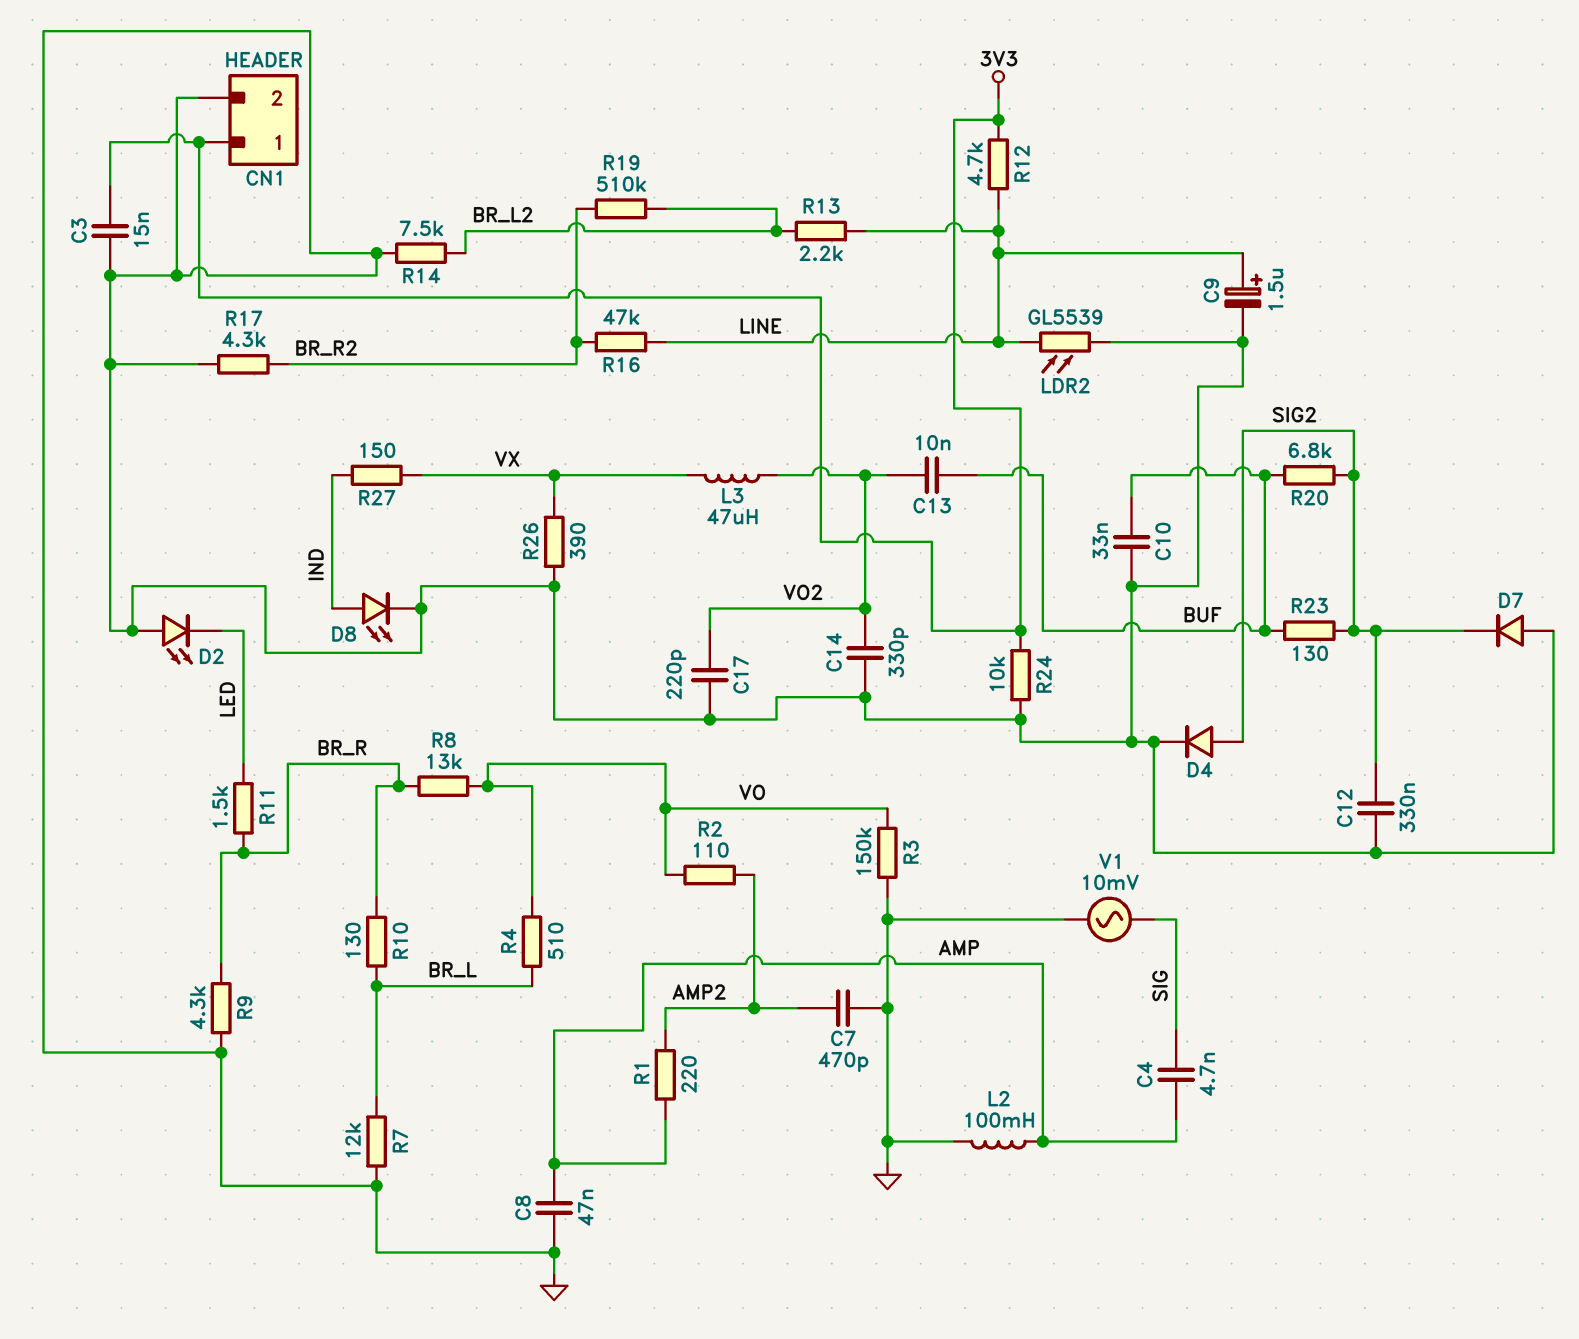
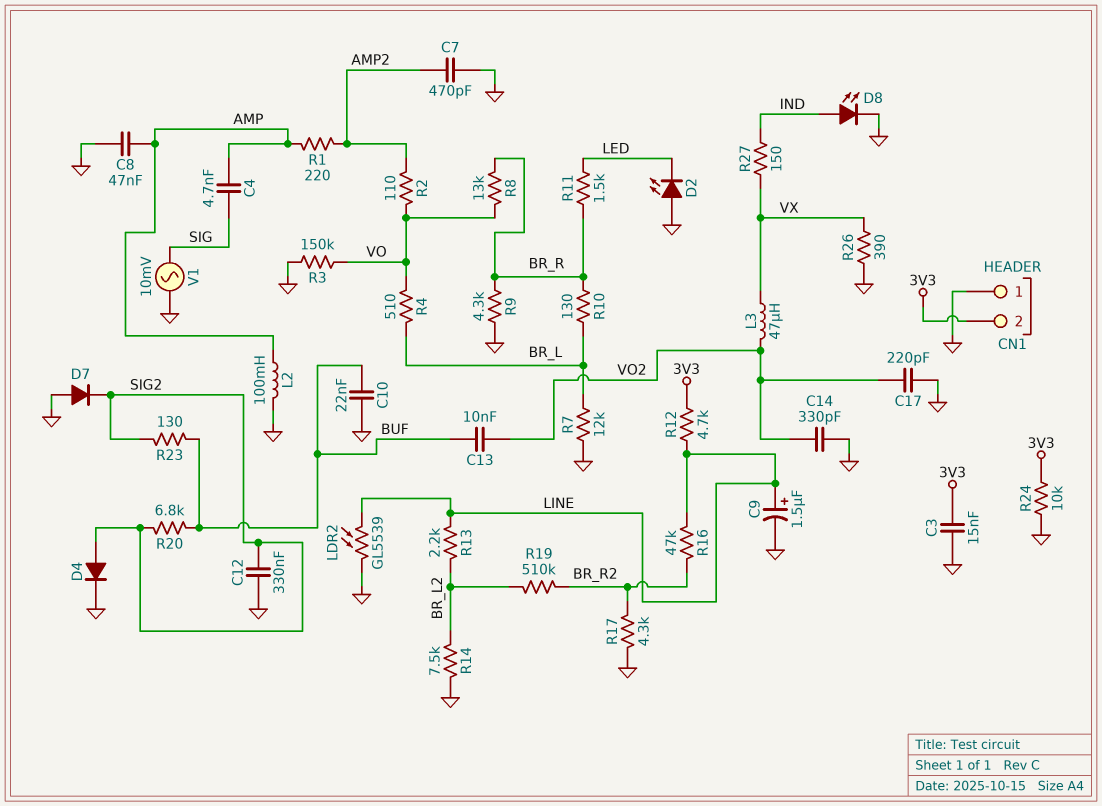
C10: 33nF (BUF, GND) -> 22nF (BUF, GND)
CN1 pin 1: 3V3 -> GND
CN1 pin 2: GND -> 3V3

